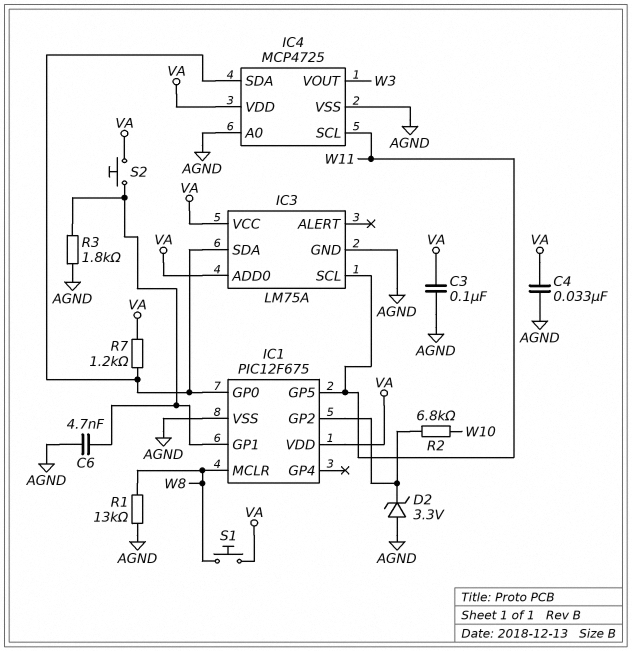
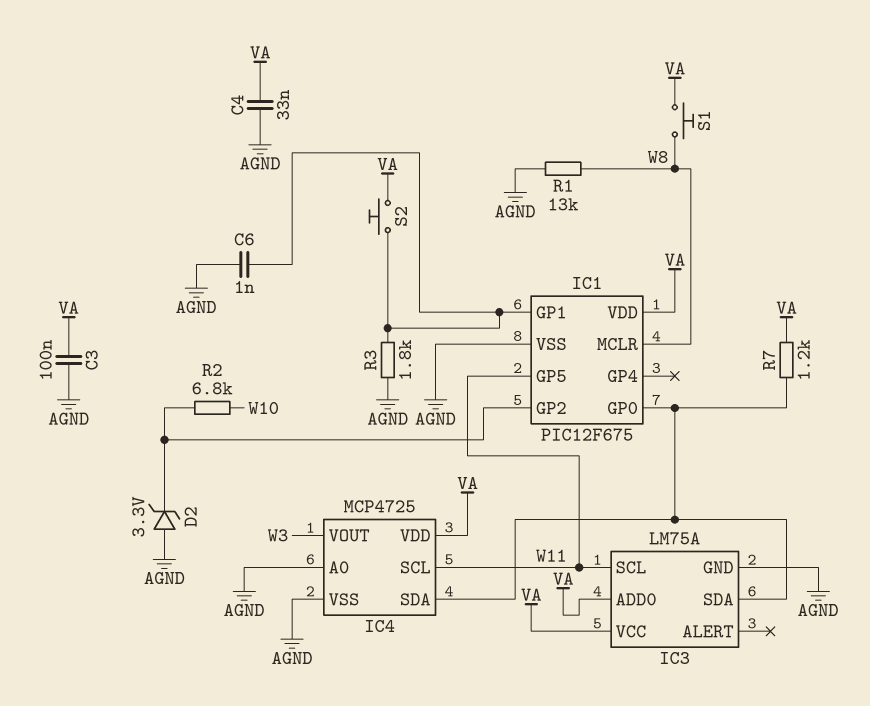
C6: 4.7nF (AGND, IC1/GP1) -> 1nF (AGND, IC1/GP1)

